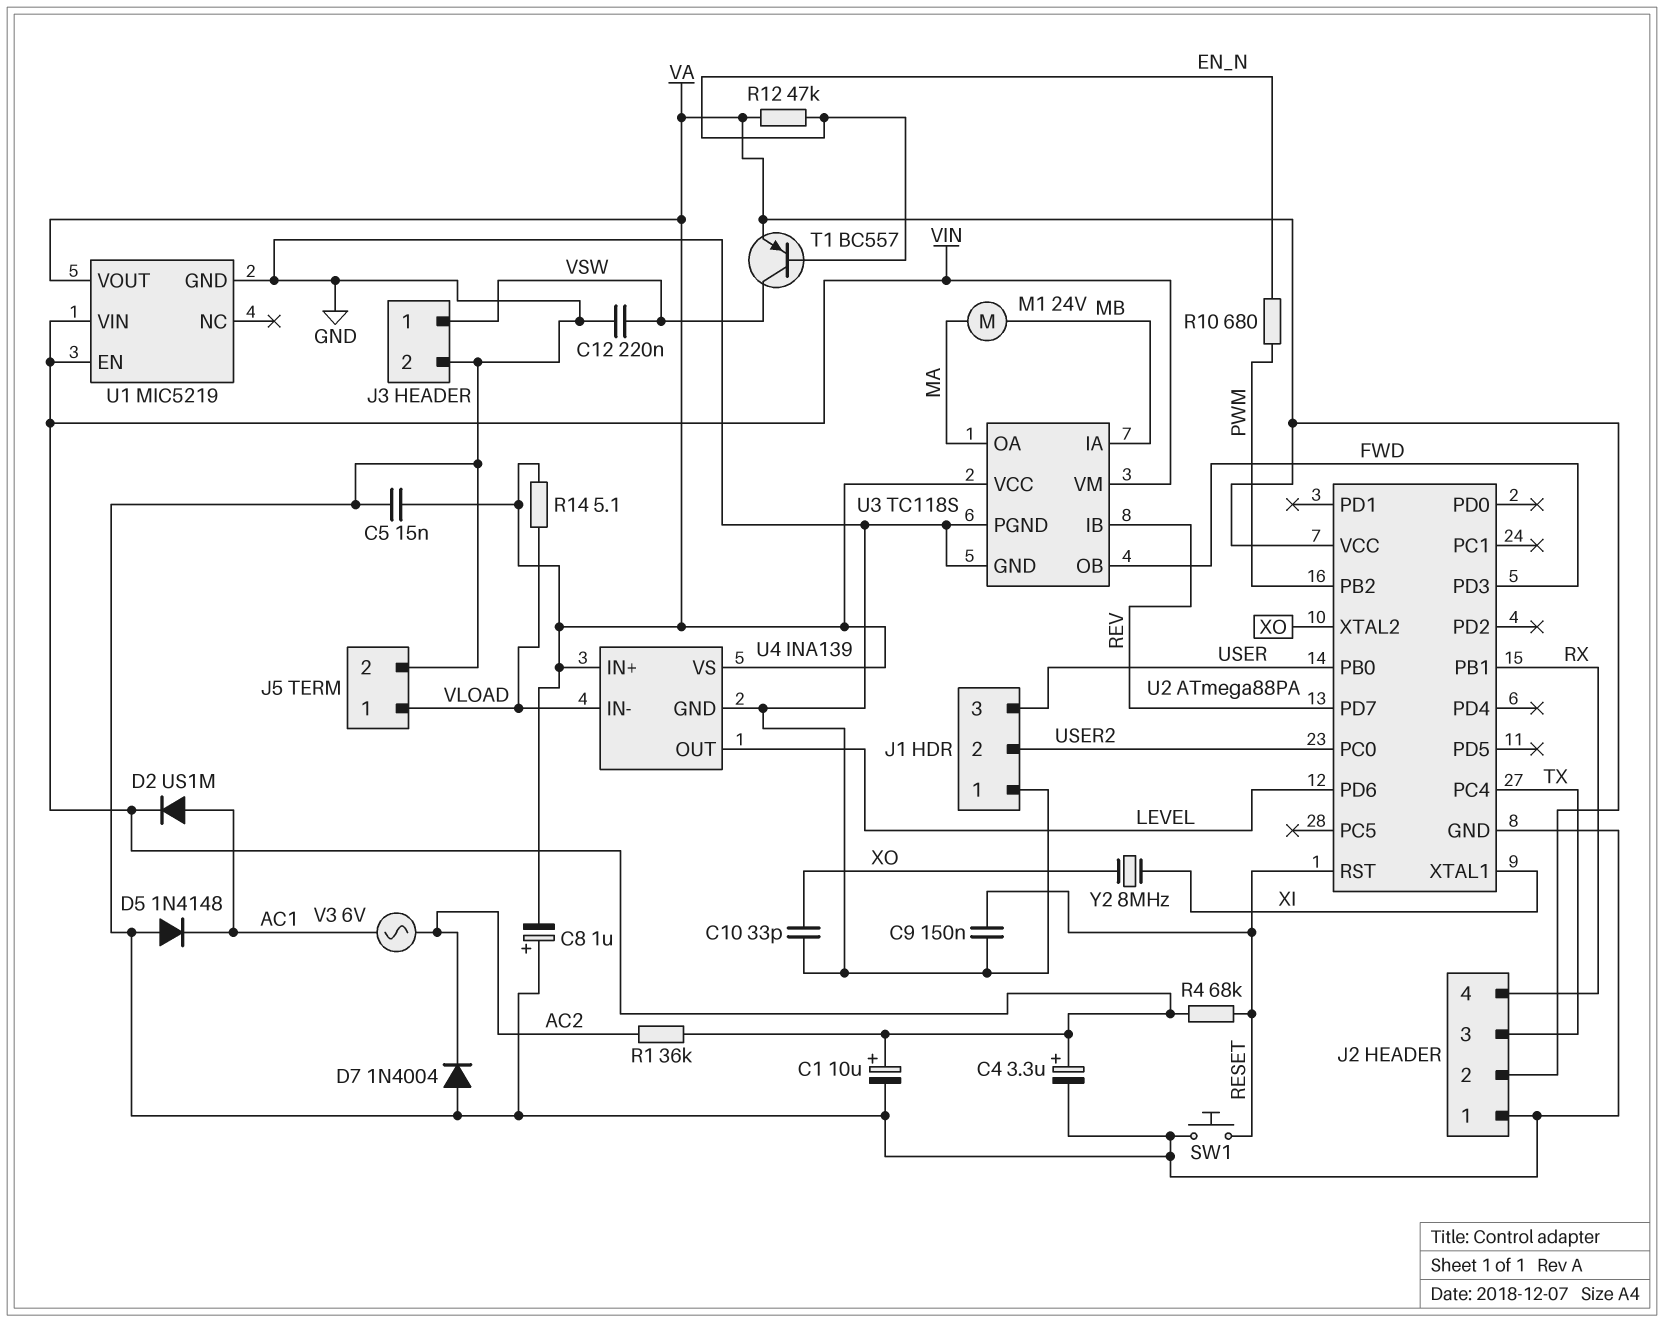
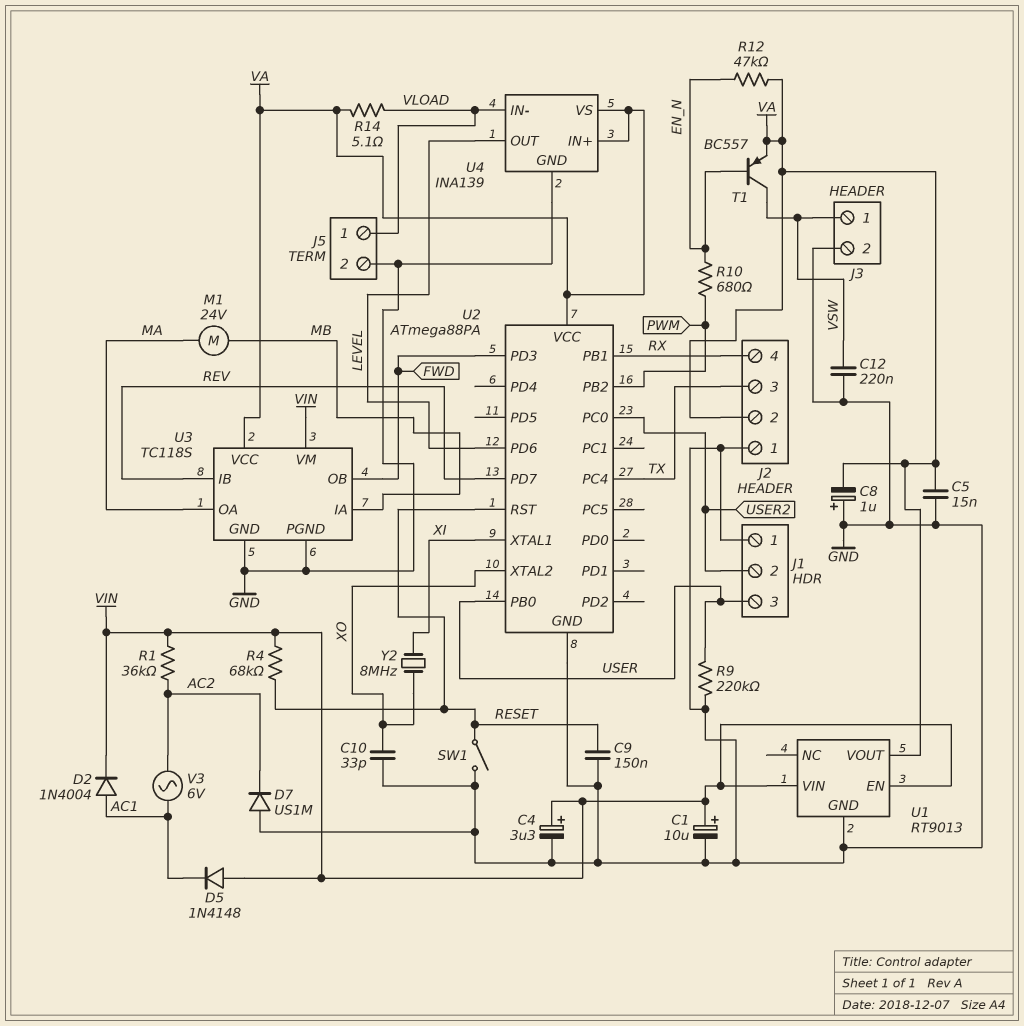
D2: diode US1M (A AC1, K VIN) -> diode 1N4004 (A AC1, K VIN)
D5: diode 1N4148 (A GND, K AC1) -> diode 1N4148 (A VIN, K AC1)
D7: diode 1N4004 (A GND, K AC2) -> diode US1M (A GND, K AC2)
R9: none -> 220k (GND, USER)
SW1: button (GND, RESET) -> switch (GND, RESET)
U1: MIC5219 -> RT9013

